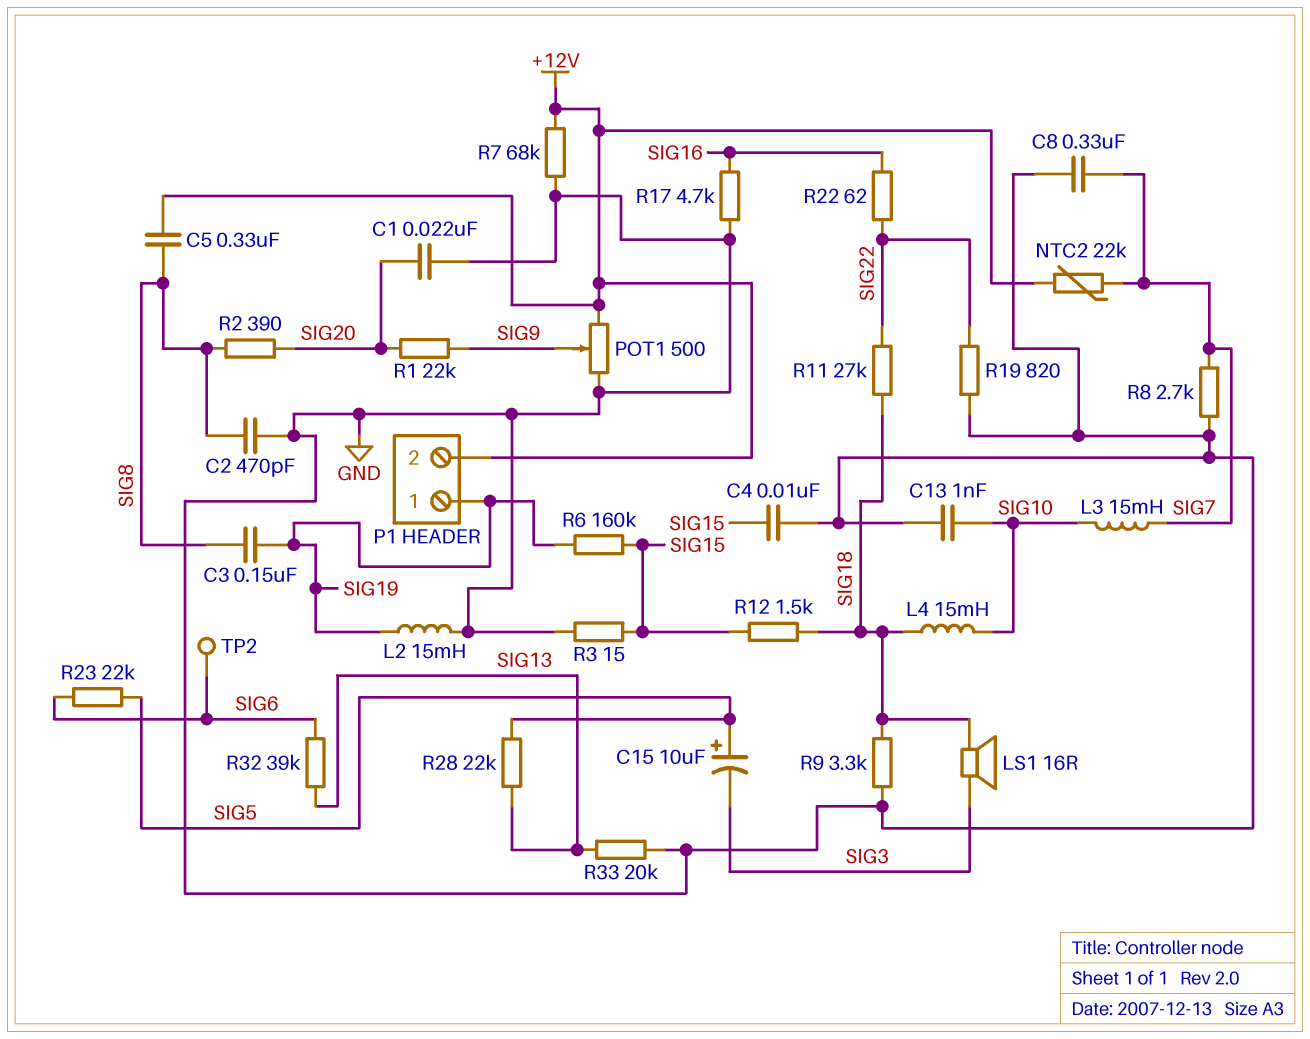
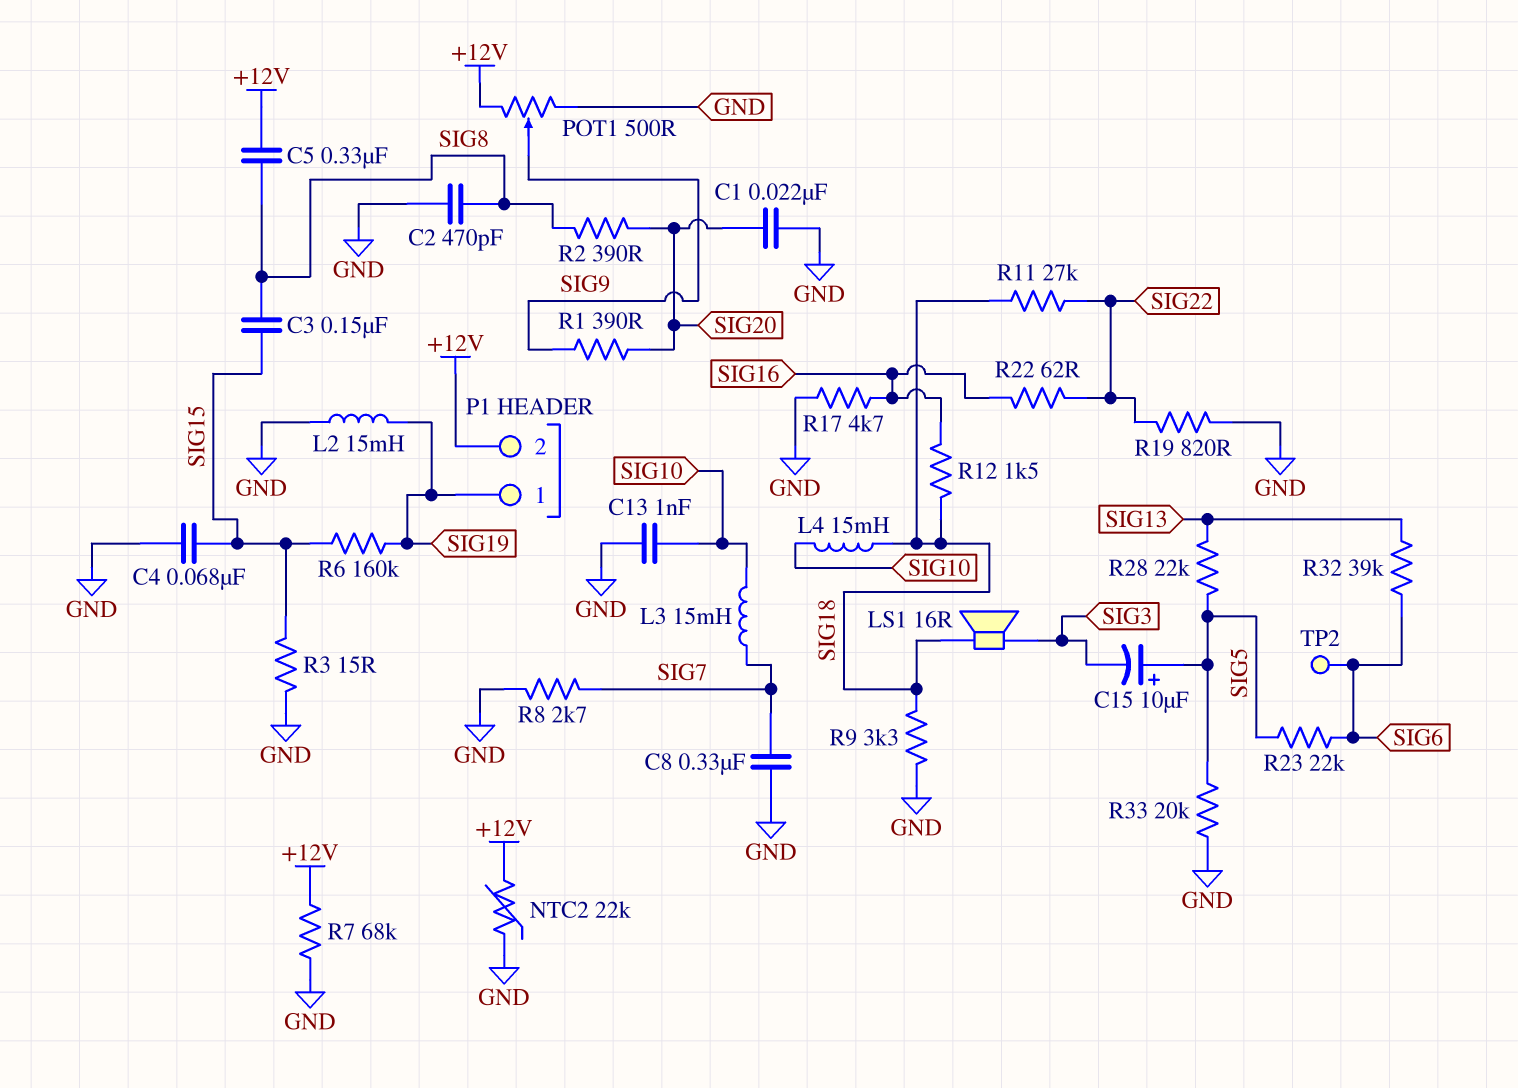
C3: 150nF (SIG8, SIG19) -> 150nF (SIG8, SIG15)
C4: 10nF (GND, SIG15) -> 68nF (GND, SIG15)
NTC2: 22k (+12V, SIG7) -> 22k (+12V, GND)
R1: 22k (SIG9, SIG20) -> 390 (SIG9, SIG20)
R12: 1.5k (SIG15, SIG18) -> 1.5k (SIG16, SIG18)
R33: 20k (GND, SIG13) -> 20k (GND, SIG5)

